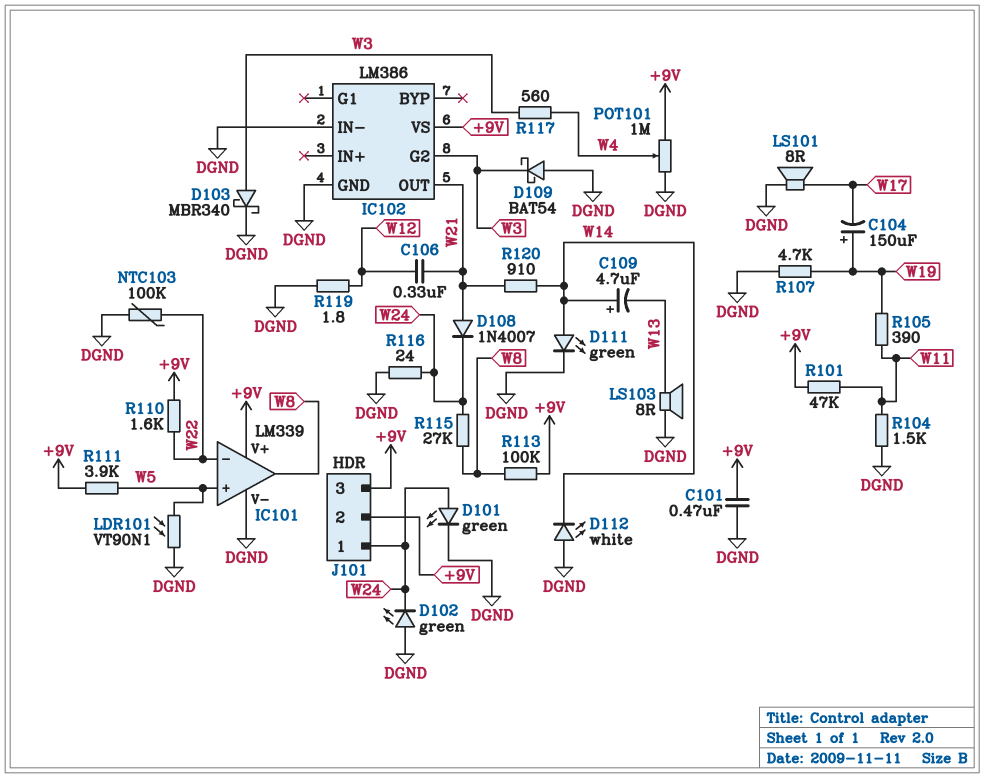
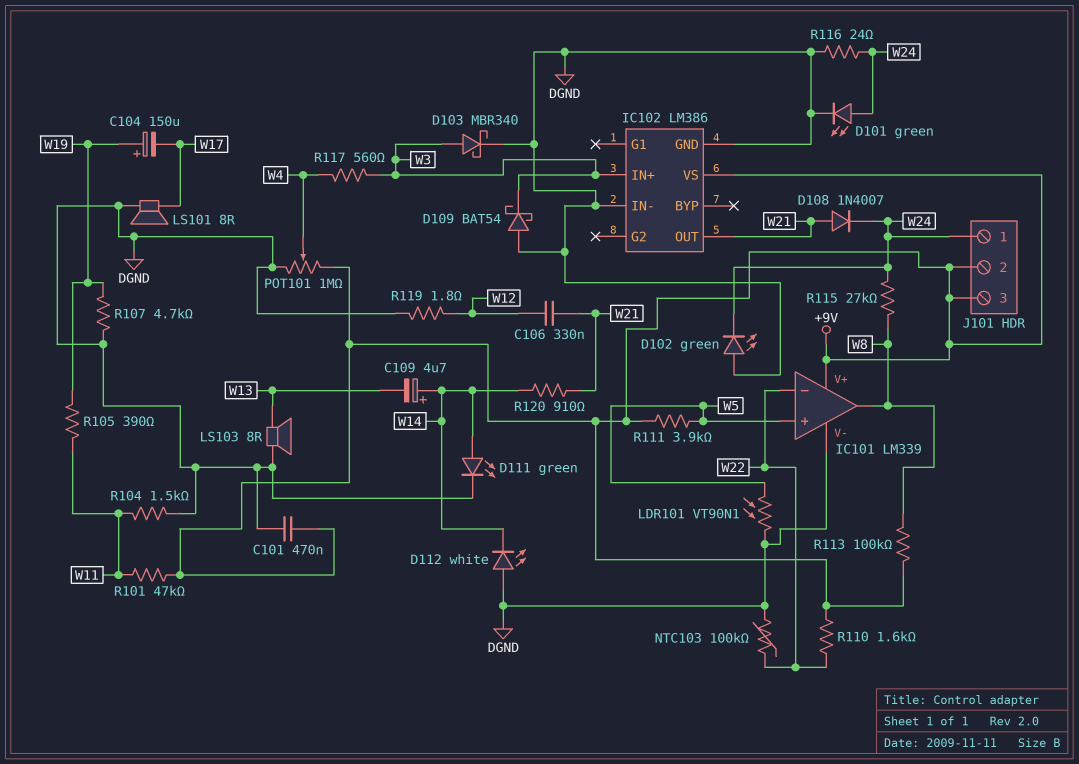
IC102 pin G2: W3 -> none
IC102 pin IN+: none -> W3

